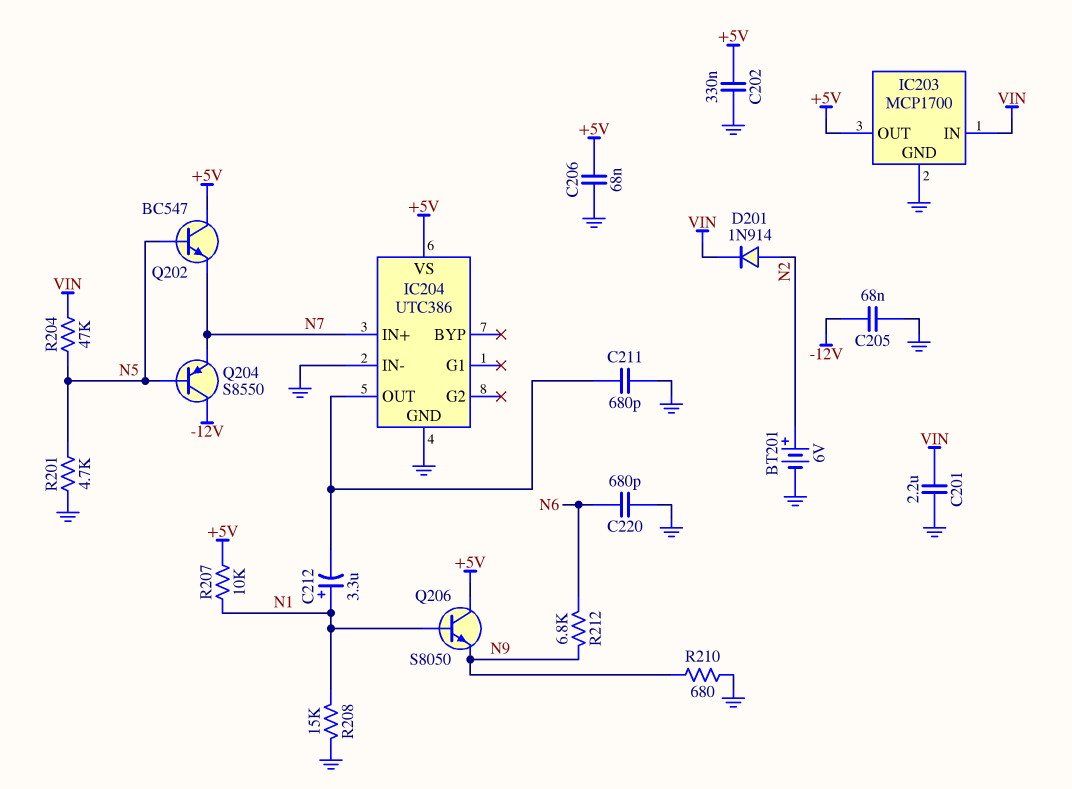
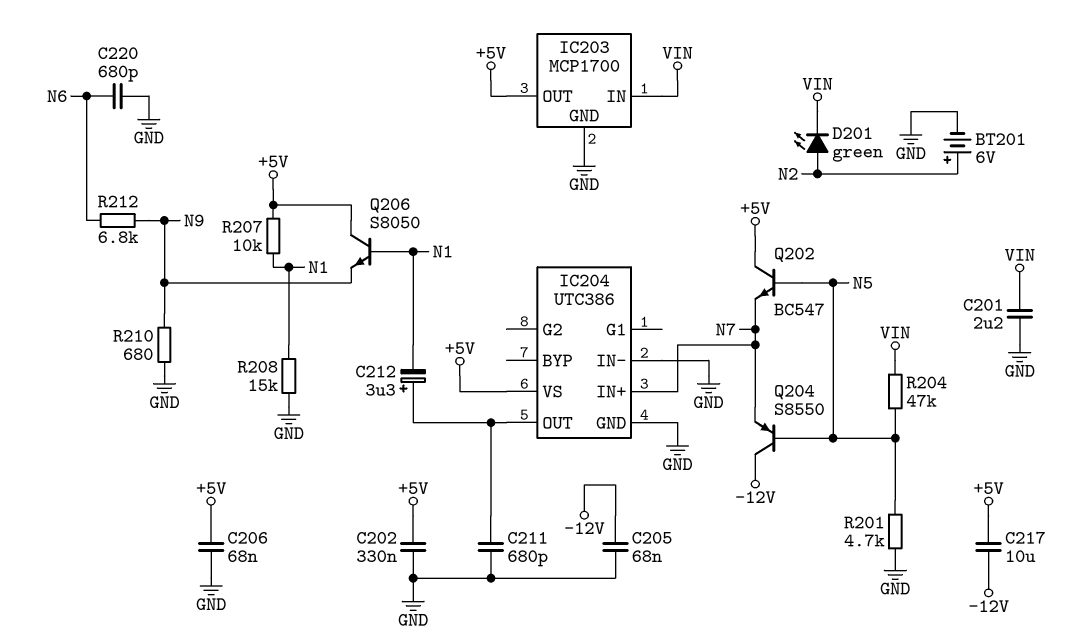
C212: 3.3uF (plus N1, minus IC204/OUT) -> 3.3uF (plus IC204/OUT, minus N1)
C217: none -> 10uF (+5V, -12V)
D201: diode 1N914 (A N2, K VIN) -> LED green (A N2, K VIN)

